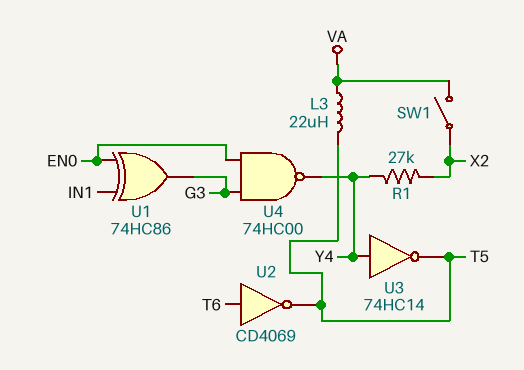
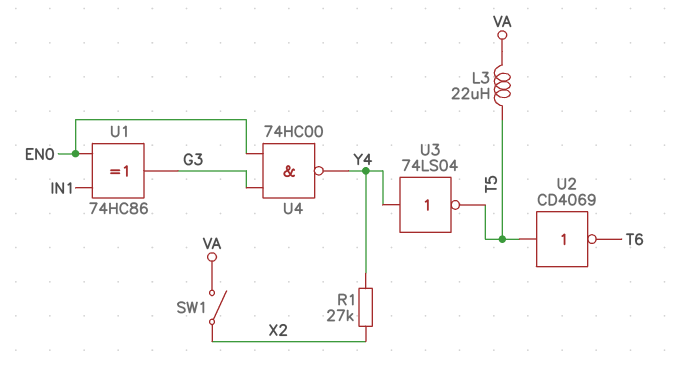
U2: NOT CD4069 (in T6, out T5) -> NOT CD4069 (in T5, out T6)
U3: NOT 74HC14 (in Y4, out T5) -> NOT 74LS04 (in Y4, out T5)

